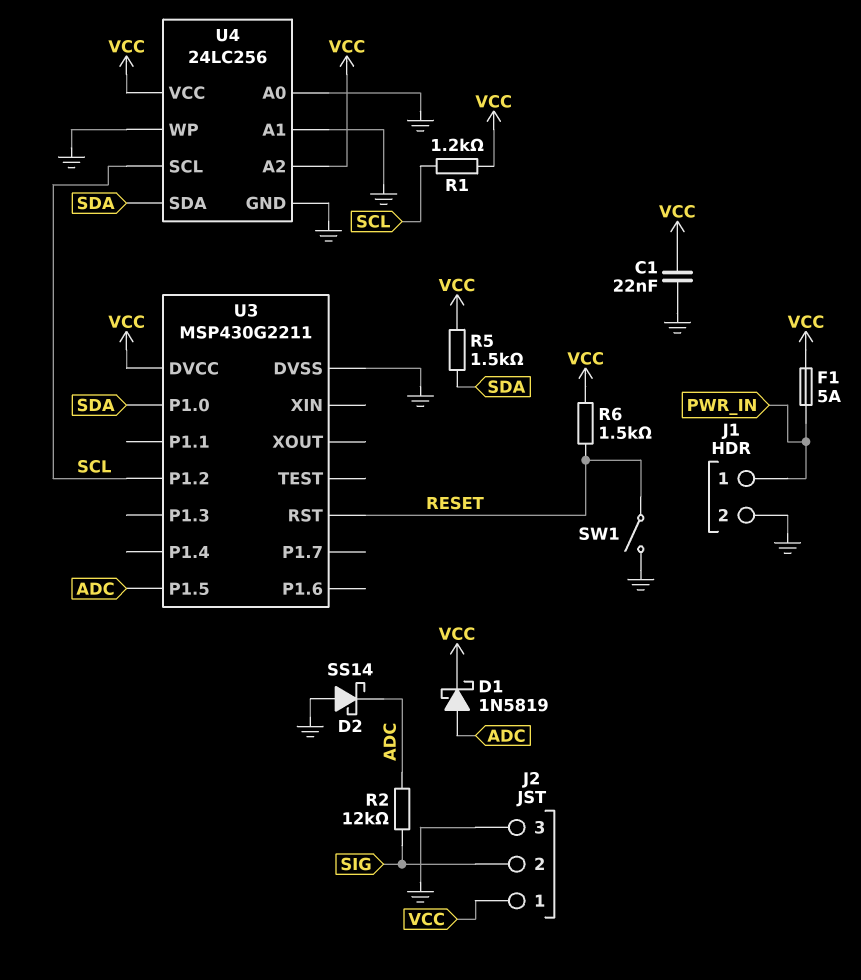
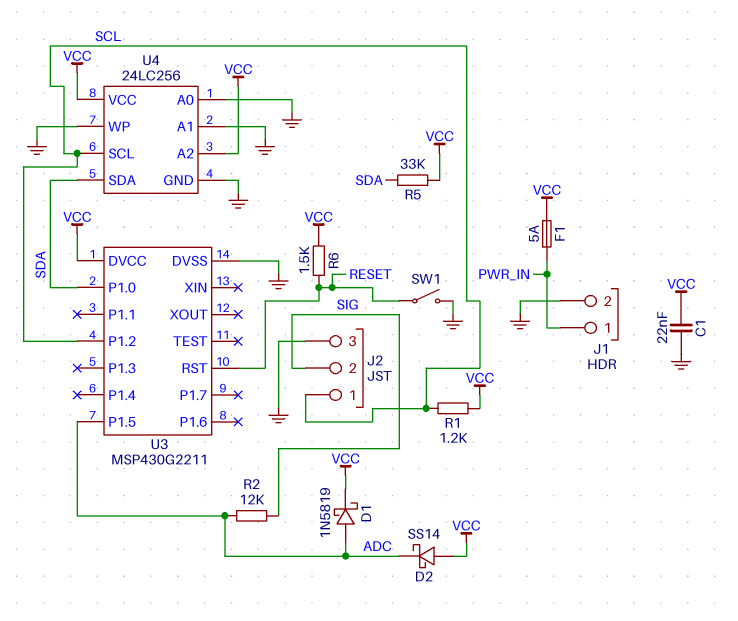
D2: schottky SS14 (A GND, K ADC) -> schottky SS14 (A VCC, K ADC)
J2 pin 1: VCC -> SCL
R5: 1.5k (SDA, VCC) -> 33k (SDA, VCC)

